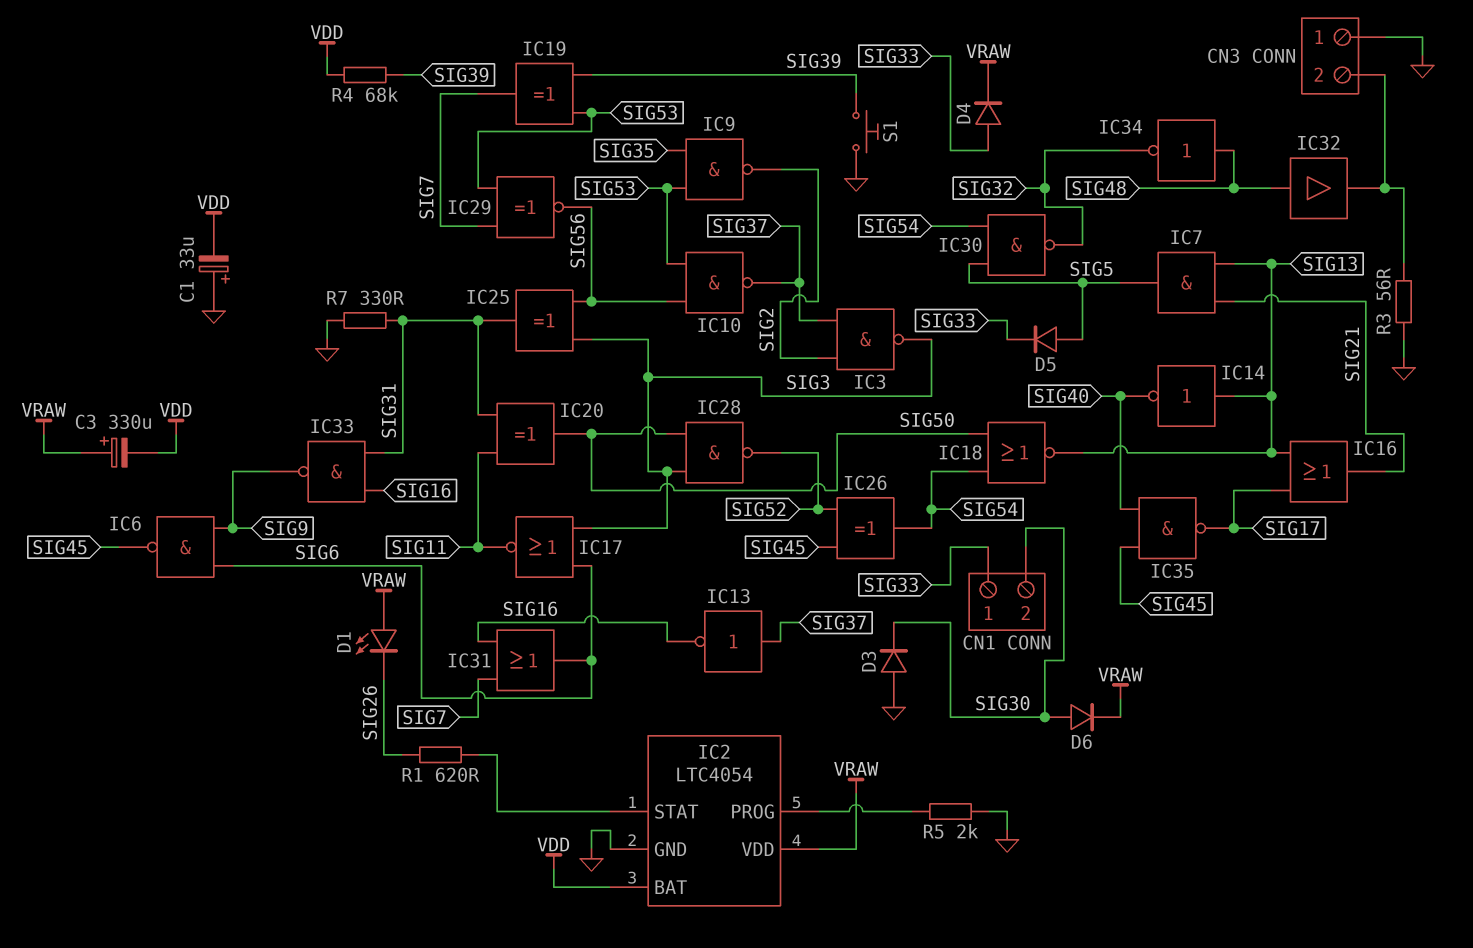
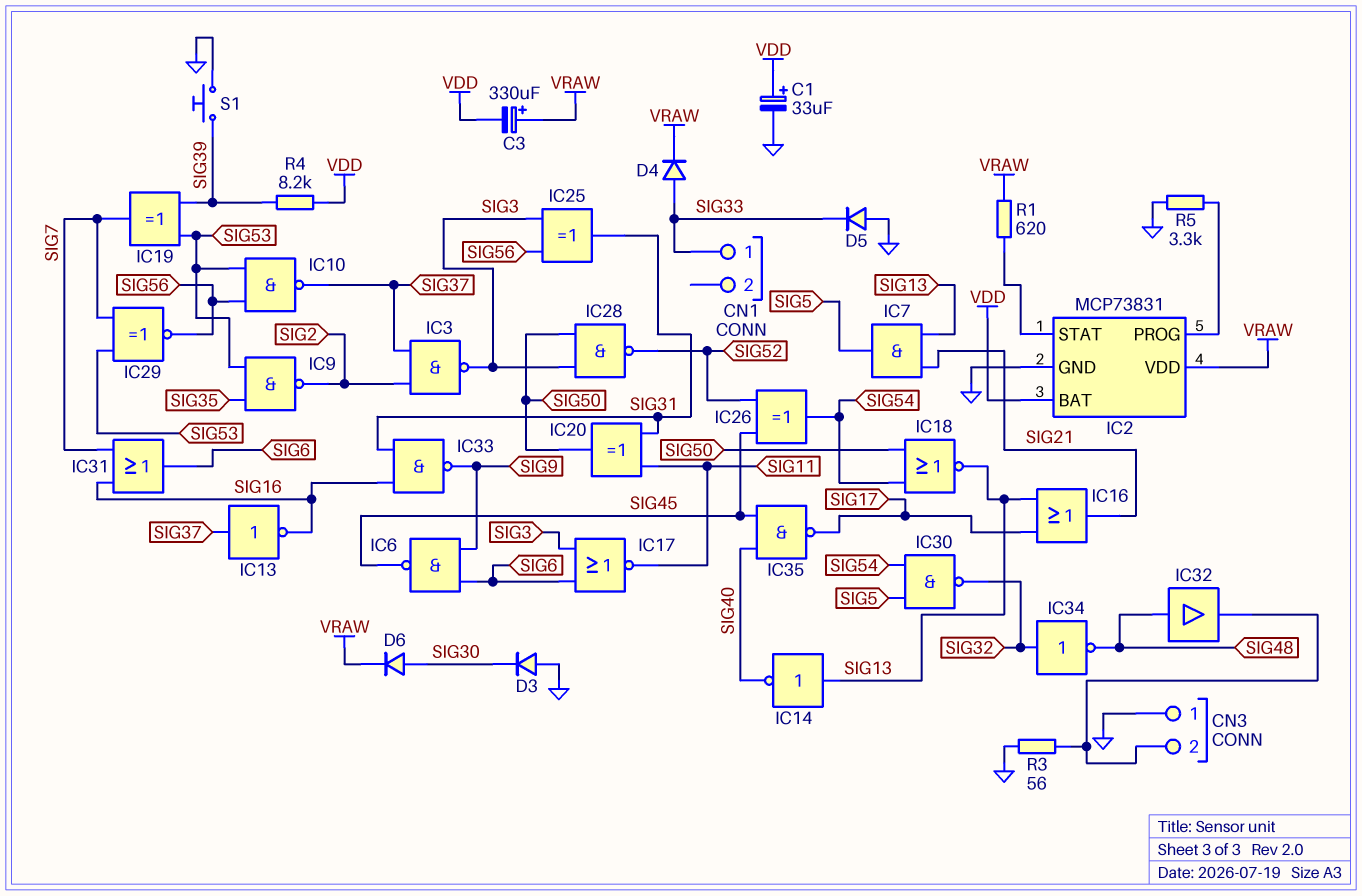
C1: 33uF (plus GND, minus VDD) -> 33uF (plus VDD, minus GND)
CN1 pin 2: SIG30 -> none
D1: LED (A VRAW, K SIG26) -> none
D5: diode (A SIG5, K SIG33) -> diode (A GND, K SIG33)
IC2: LTC4054 -> MCP73831
IC34: NOT (in SIG48, out SIG32) -> NOT (in SIG32, out SIG48)
R1: 620 (IC2/STAT, SIG26) -> 620 (IC2/STAT, VRAW)
R4: 68k (SIG39, VDD) -> 8.2k (SIG39, VDD)
R5: 2k (GND, IC2/PROG) -> 3.3k (GND, IC2/PROG)
R7: 330 (GND, SIG31) -> none

